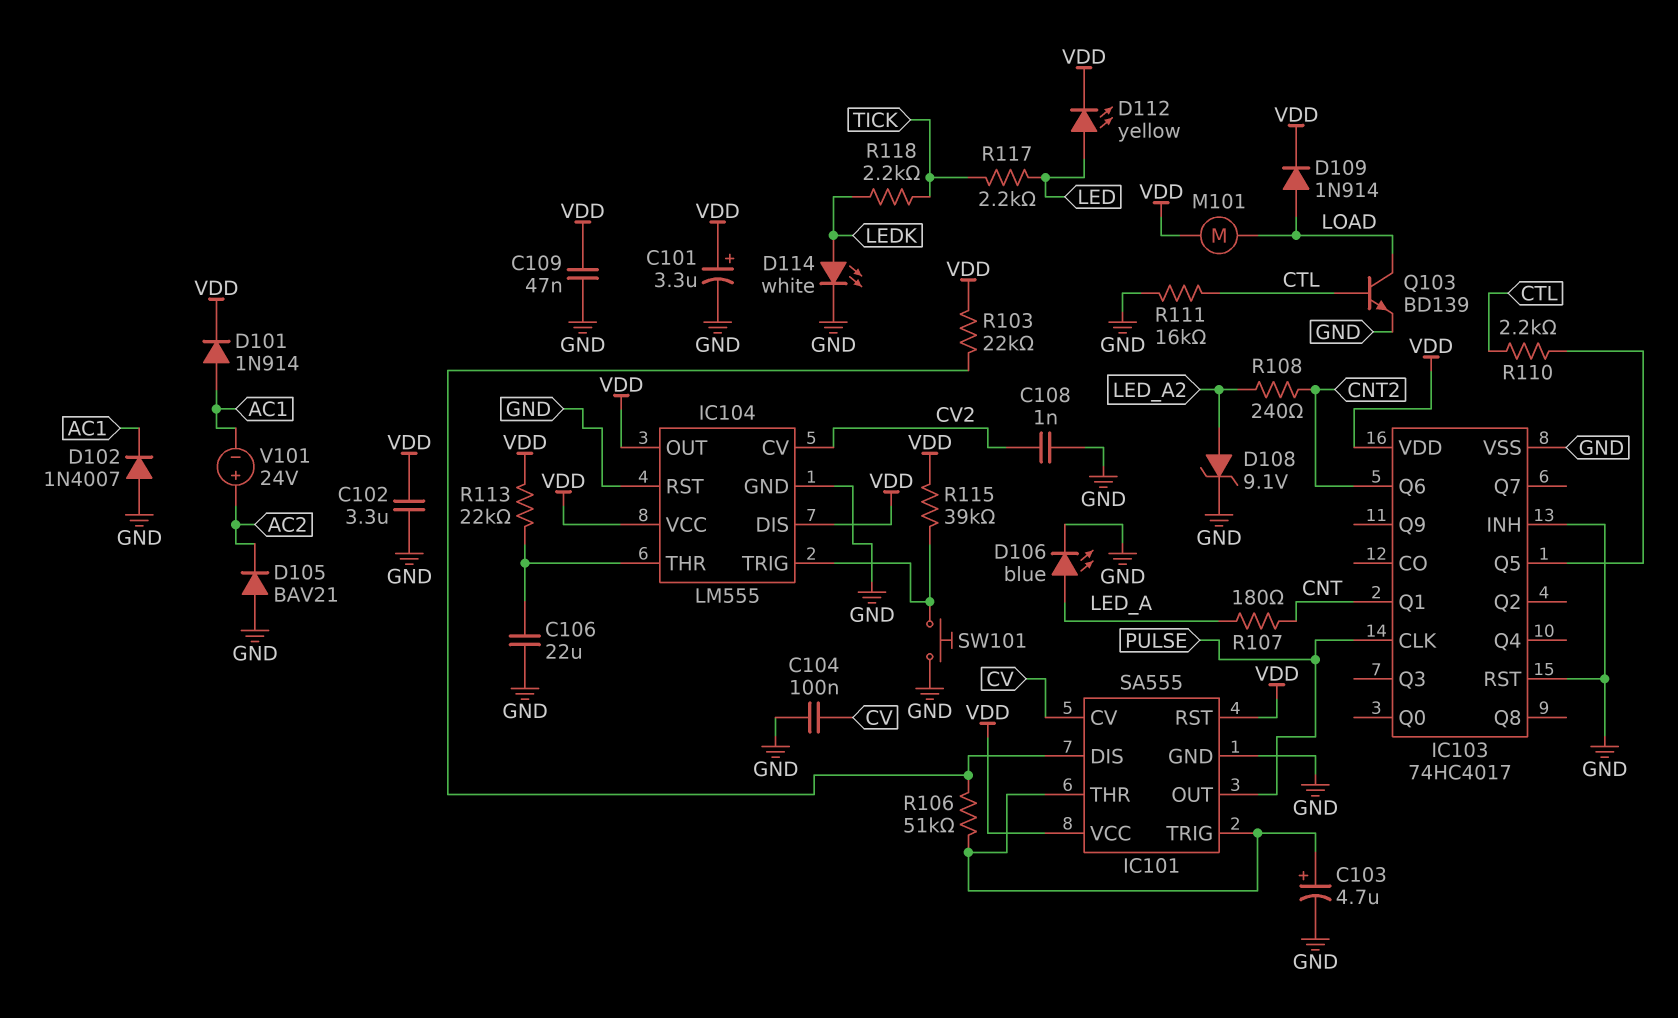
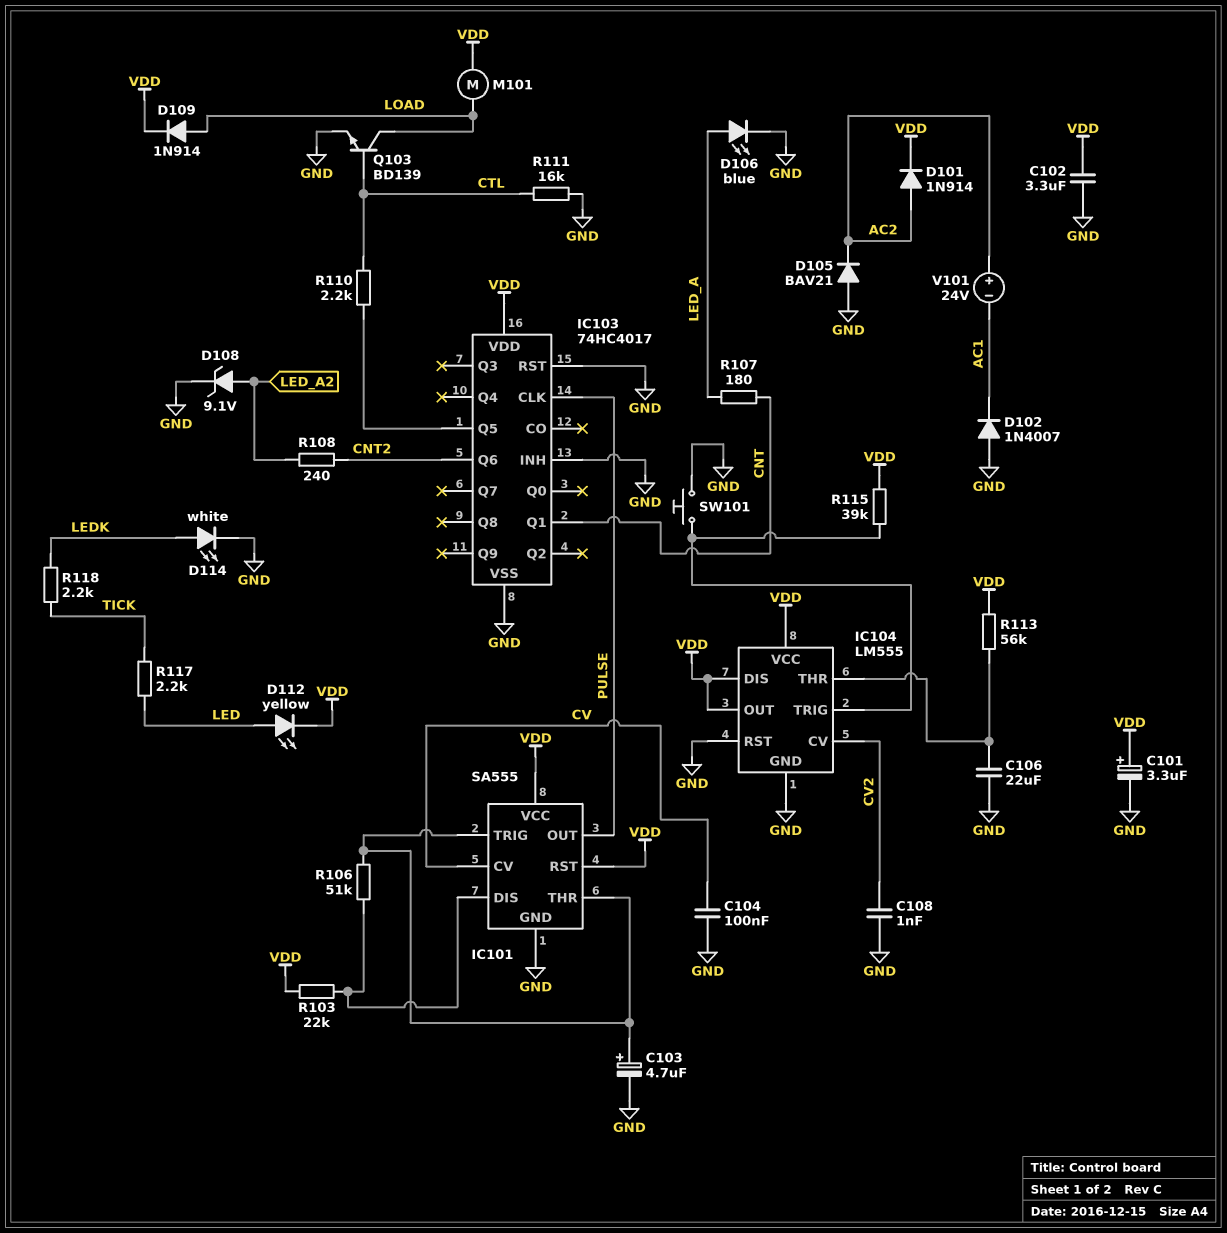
C109: 47nF (GND, VDD) -> none
D101: diode 1N914 (A AC1, K VDD) -> diode 1N914 (A AC2, K VDD)
R113: 22k (IC104/THR, VDD) -> 56k (IC104/THR, VDD)

